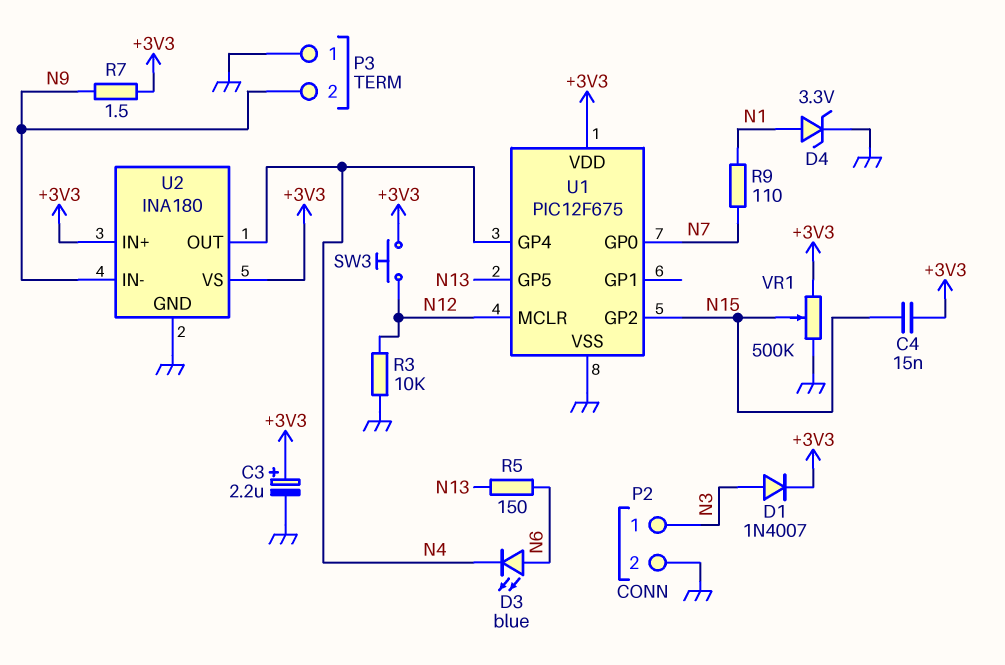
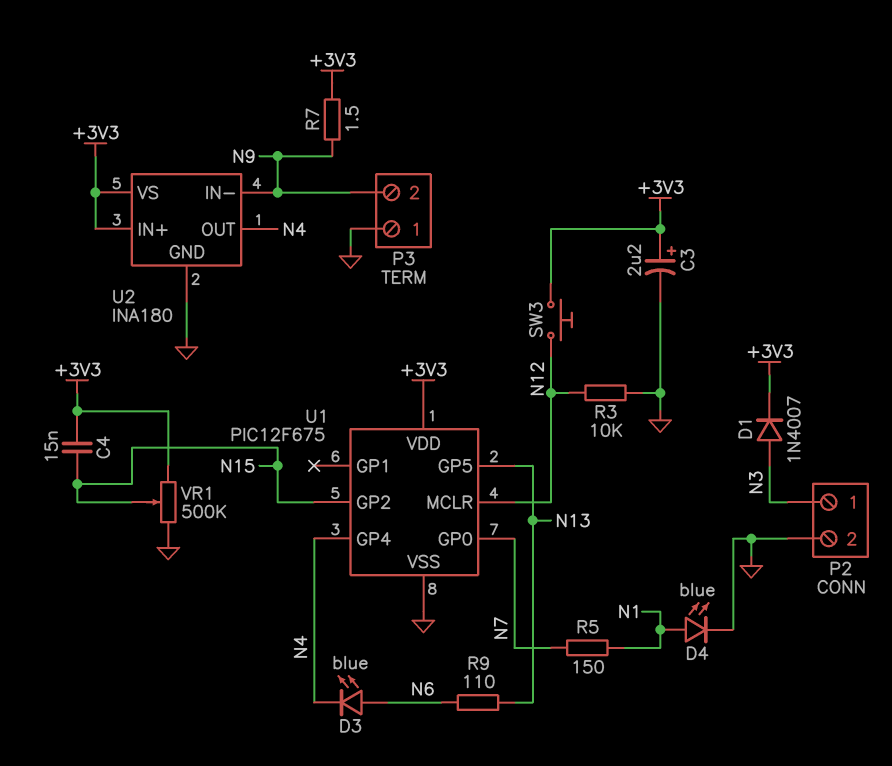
D4: zener 3.3V (A N1, K GND) -> LED blue (A N1, K GND)
R5: 150 (N6, N13) -> 150 (N1, N7)
R9: 110 (N1, N7) -> 110 (N6, N13)

